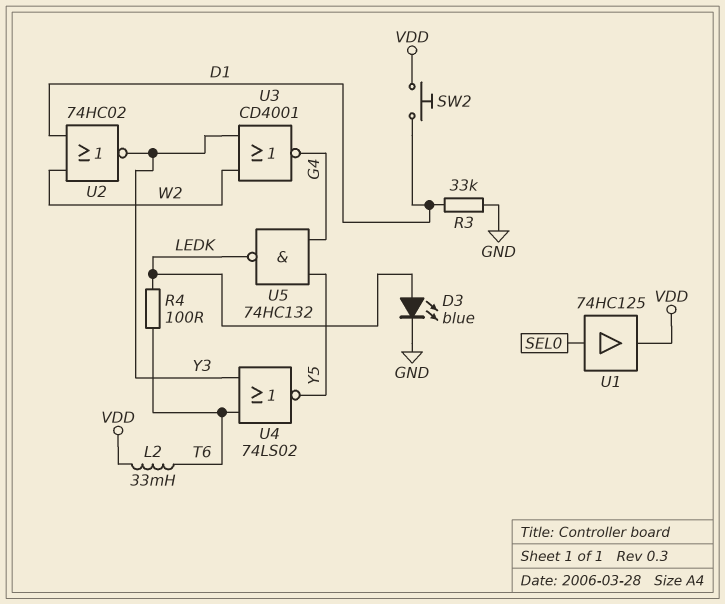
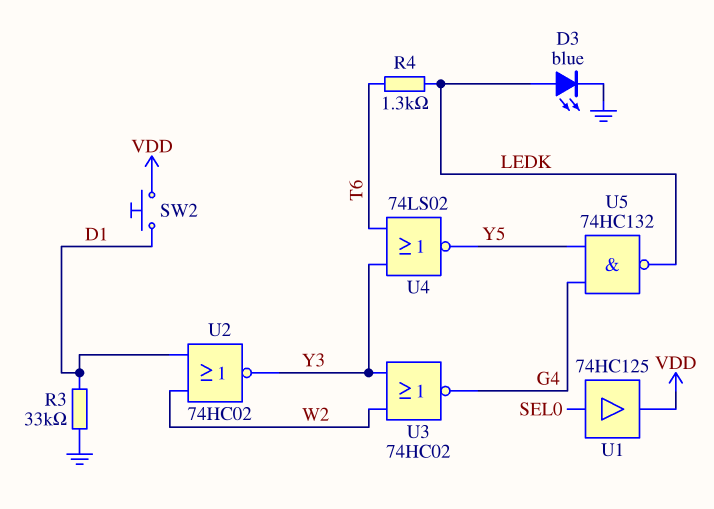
L2: 33mH (T6, VDD) -> none
R4: 100 (LEDK, T6) -> 1.3k (LEDK, T6)
U3: NOR CD4001 (in W2, in Y3, out G4) -> NOR 74HC02 (in W2, in Y3, out G4)

